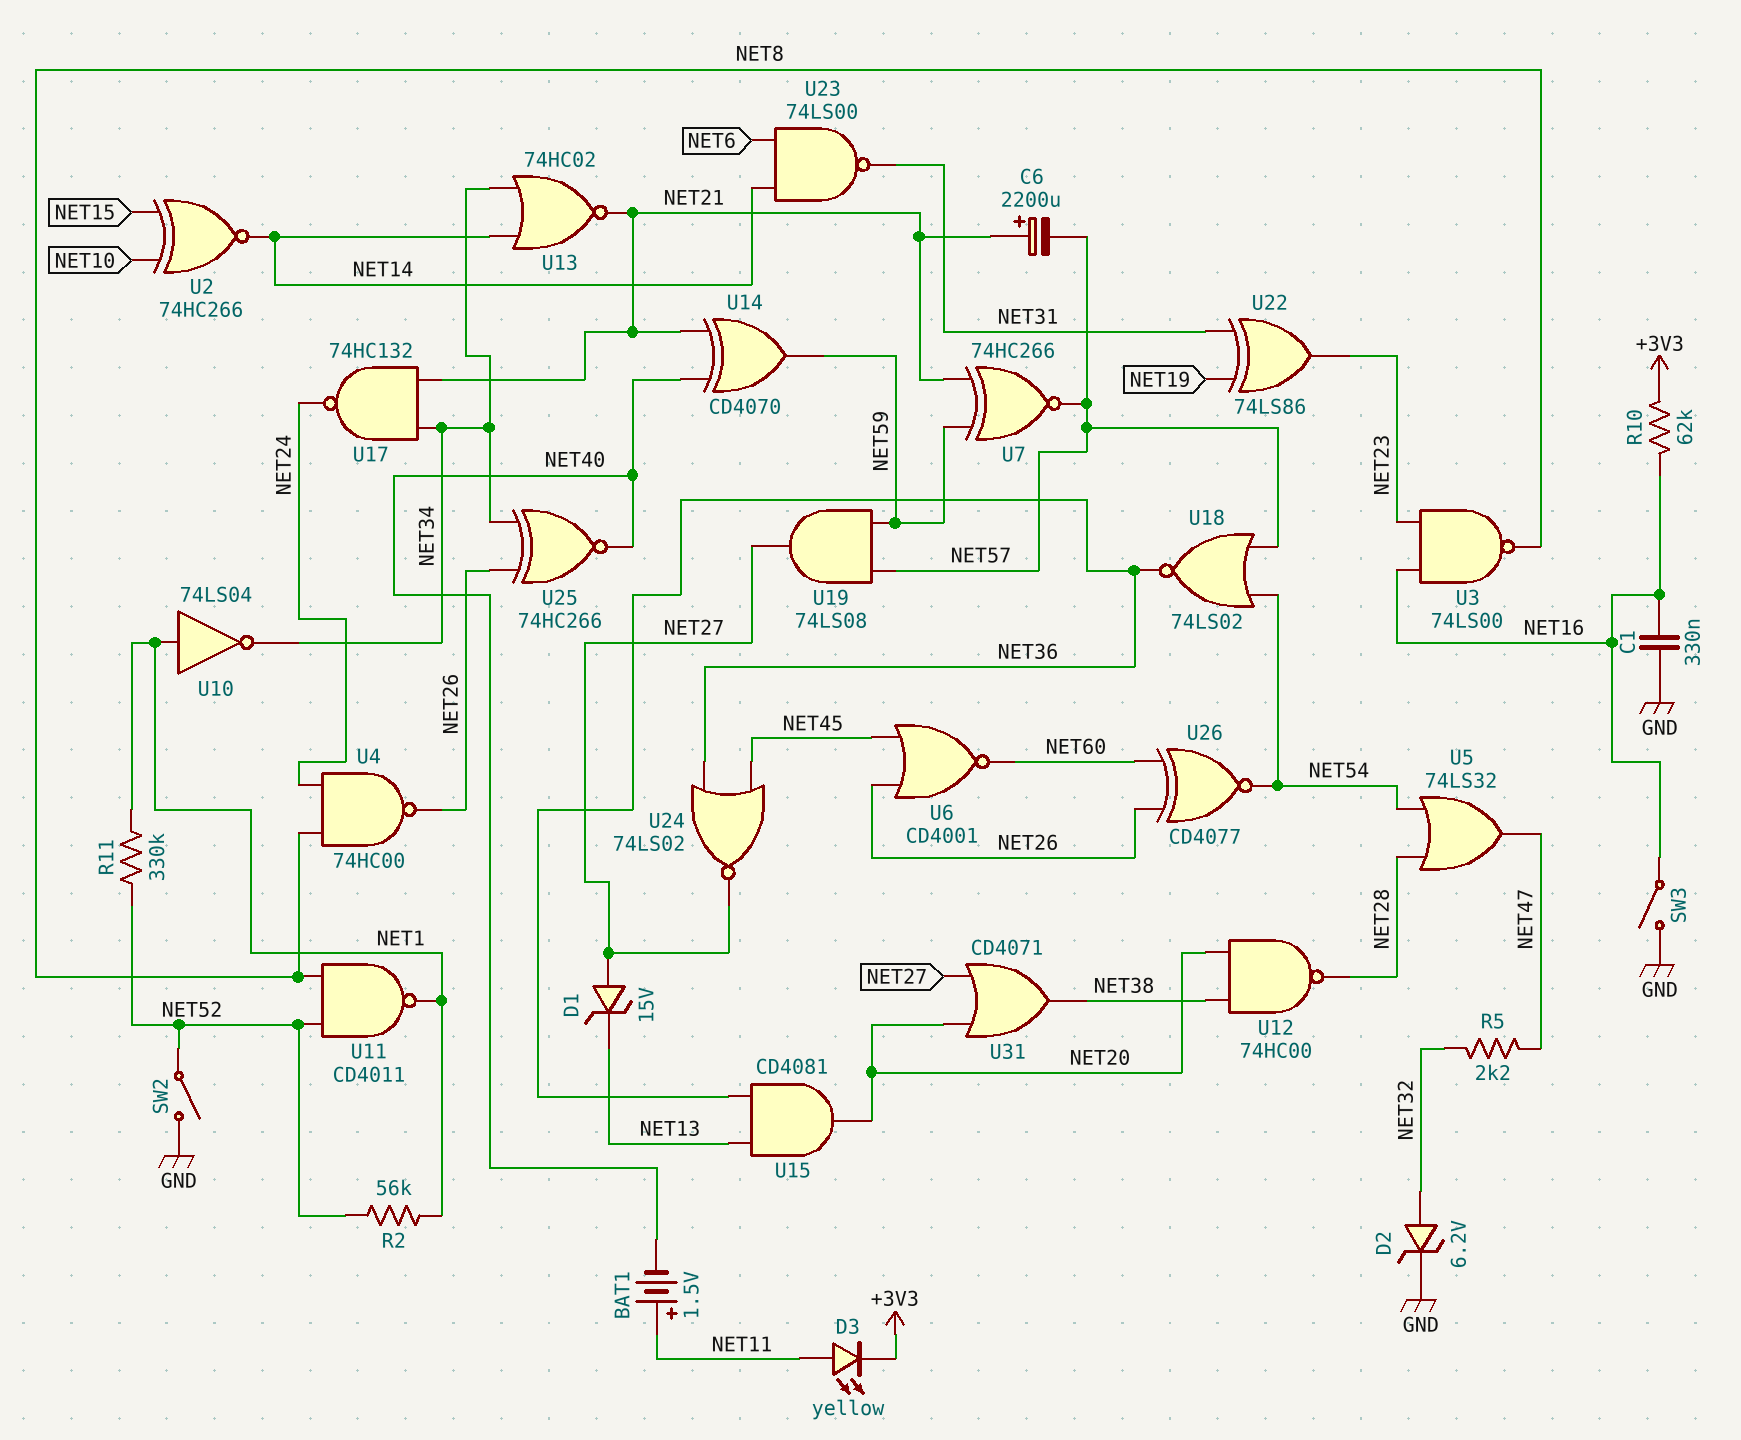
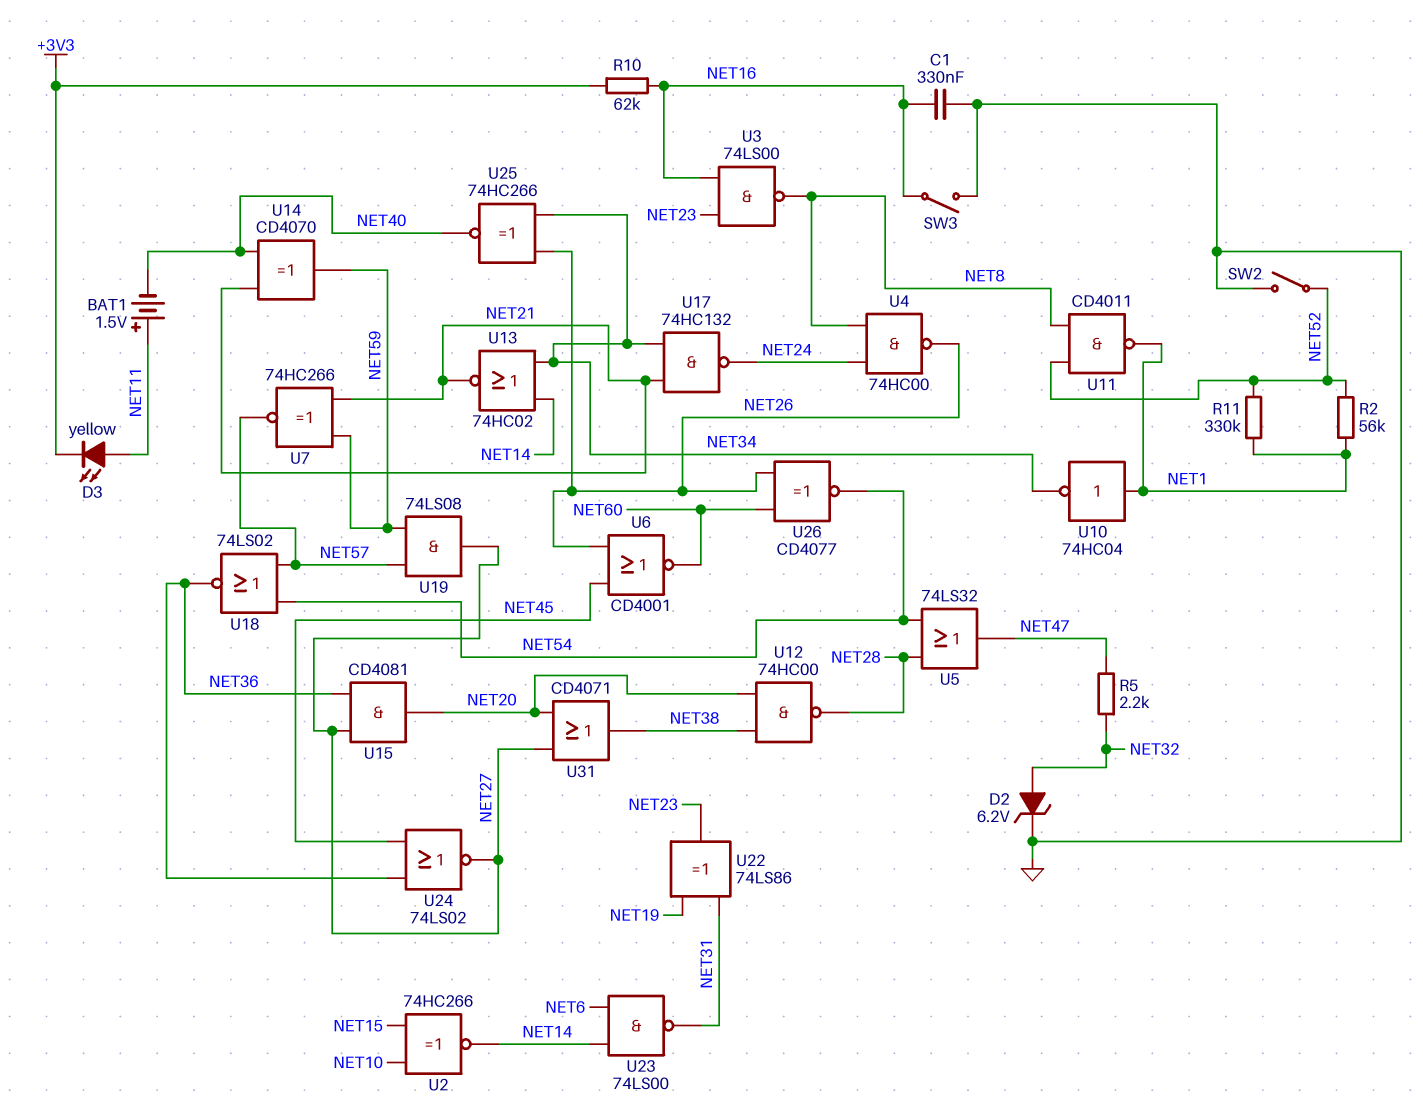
C6: 2200uF (plus NET21, minus NET57) -> none
D1: zener 15V (A NET27, K NET13) -> none
U10: NOT 74LS04 (in NET1, out NET34) -> NOT 74HC04 (in NET1, out NET34)
U15: AND CD4081 (in NET13, in NET36, out NET20) -> AND CD4081 (in NET27, in NET36, out NET20)

